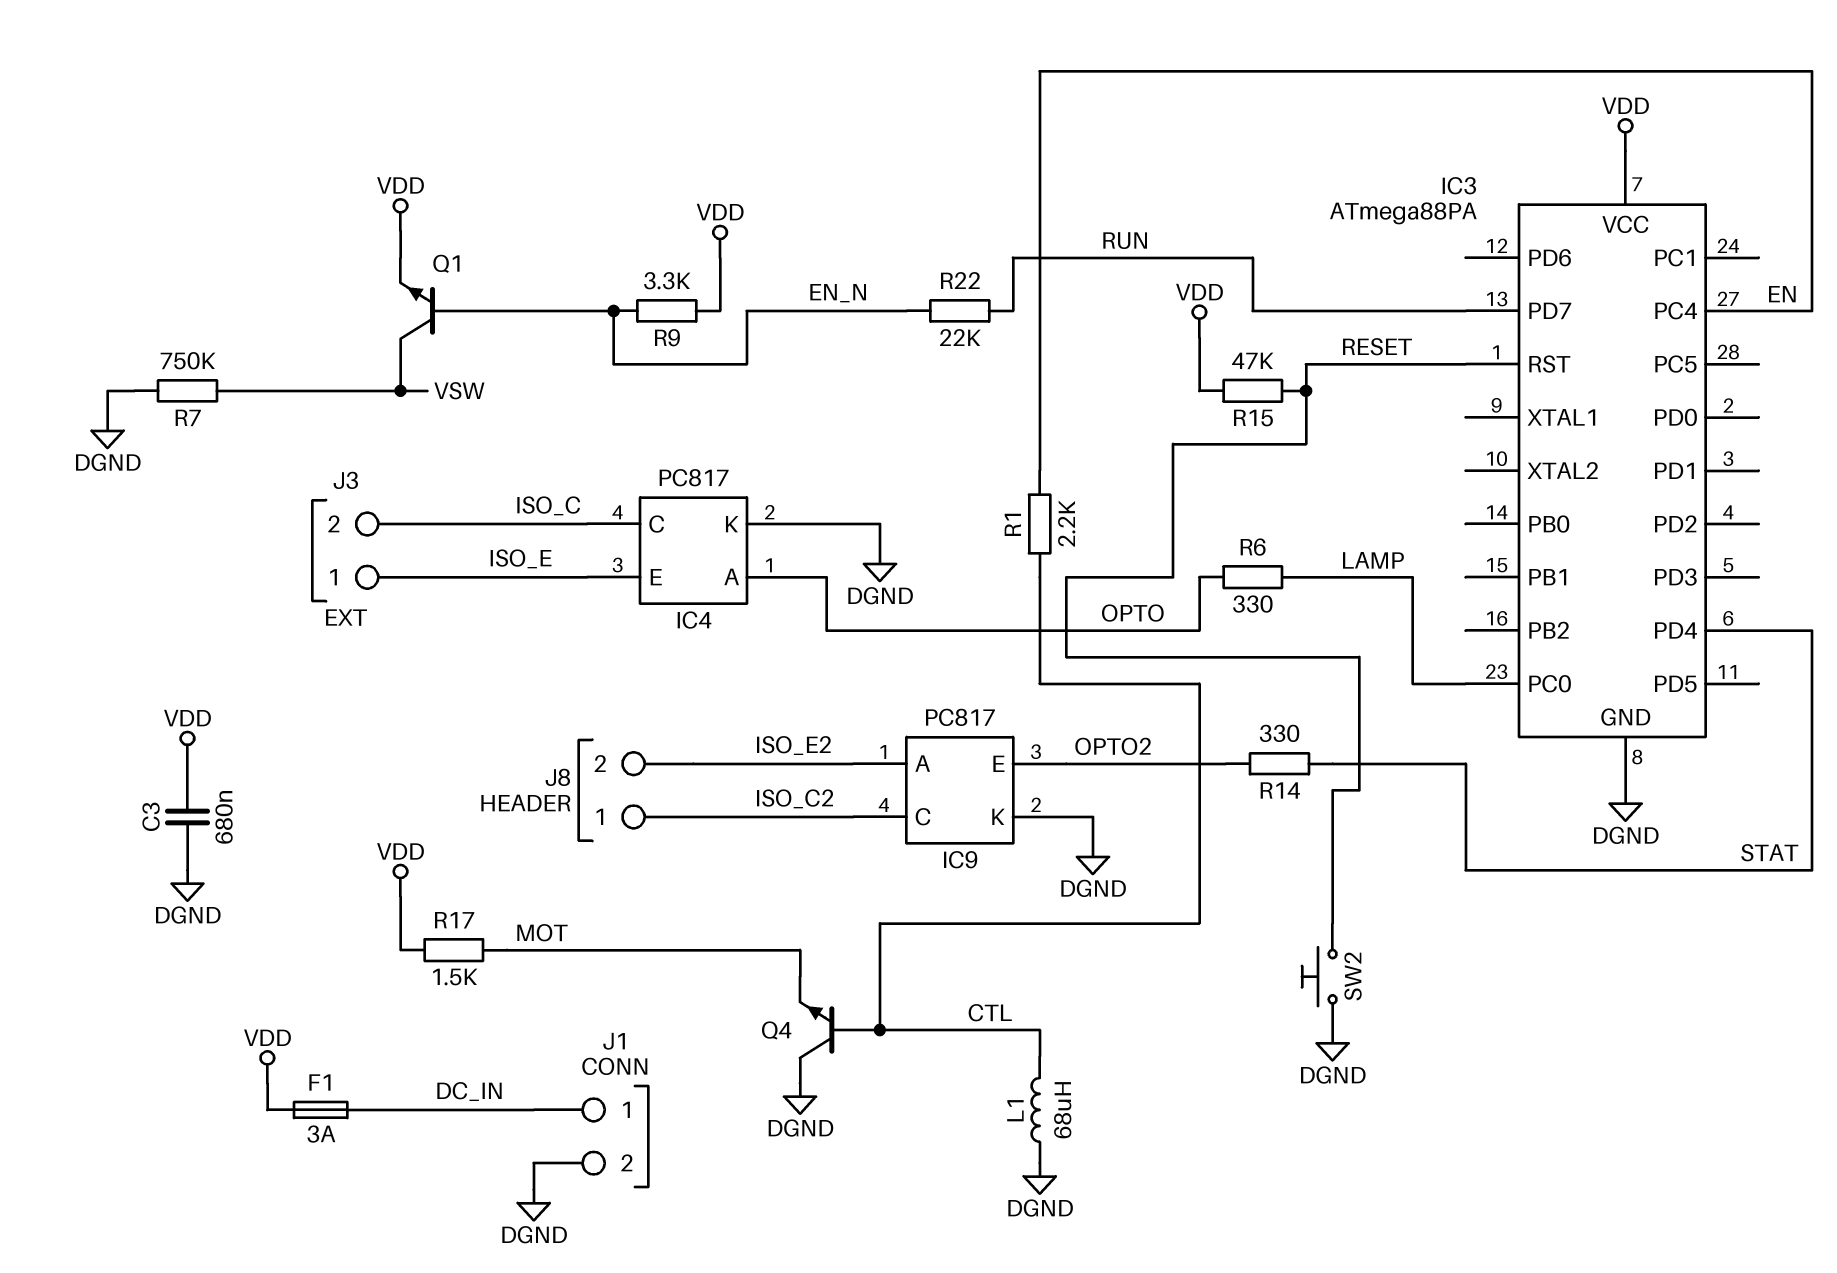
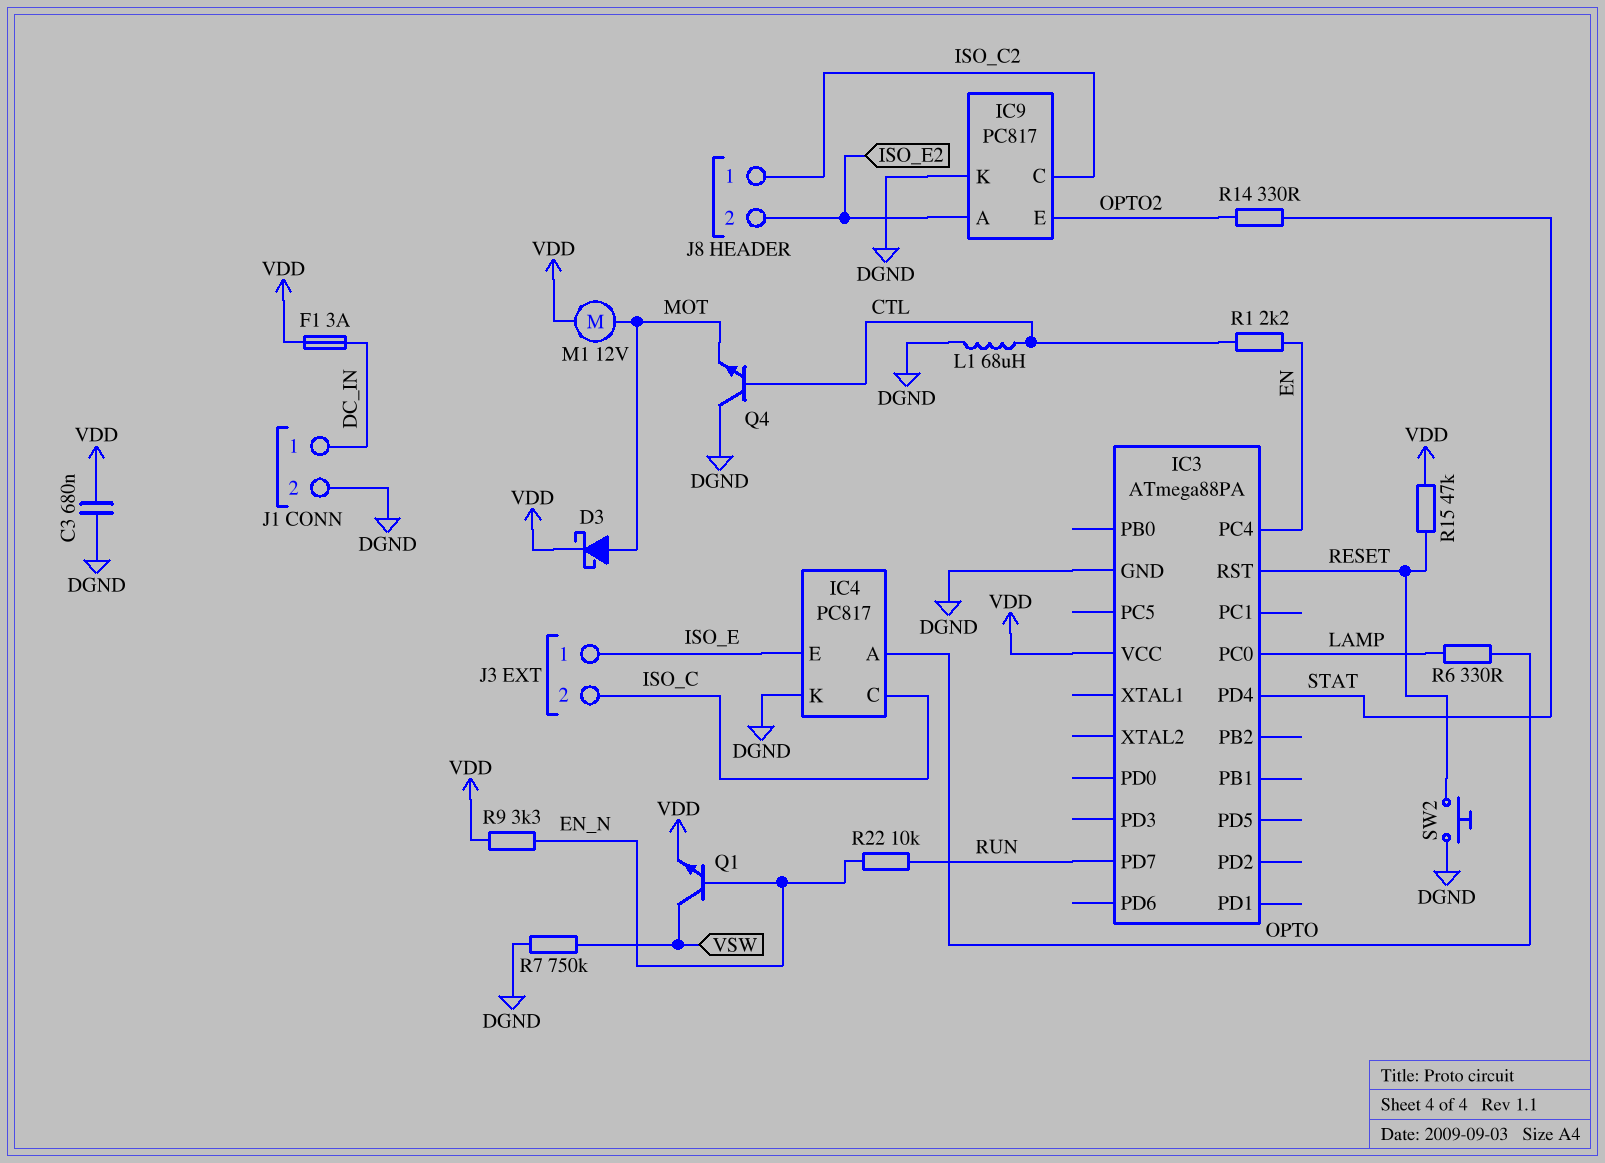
D3: none -> schottky (A MOT, K VDD)
M1: none -> motor 12V (MOT, VDD)
R17: 1.5k (MOT, VDD) -> none
R22: 22k (EN_N, RUN) -> 10k (EN_N, RUN)

